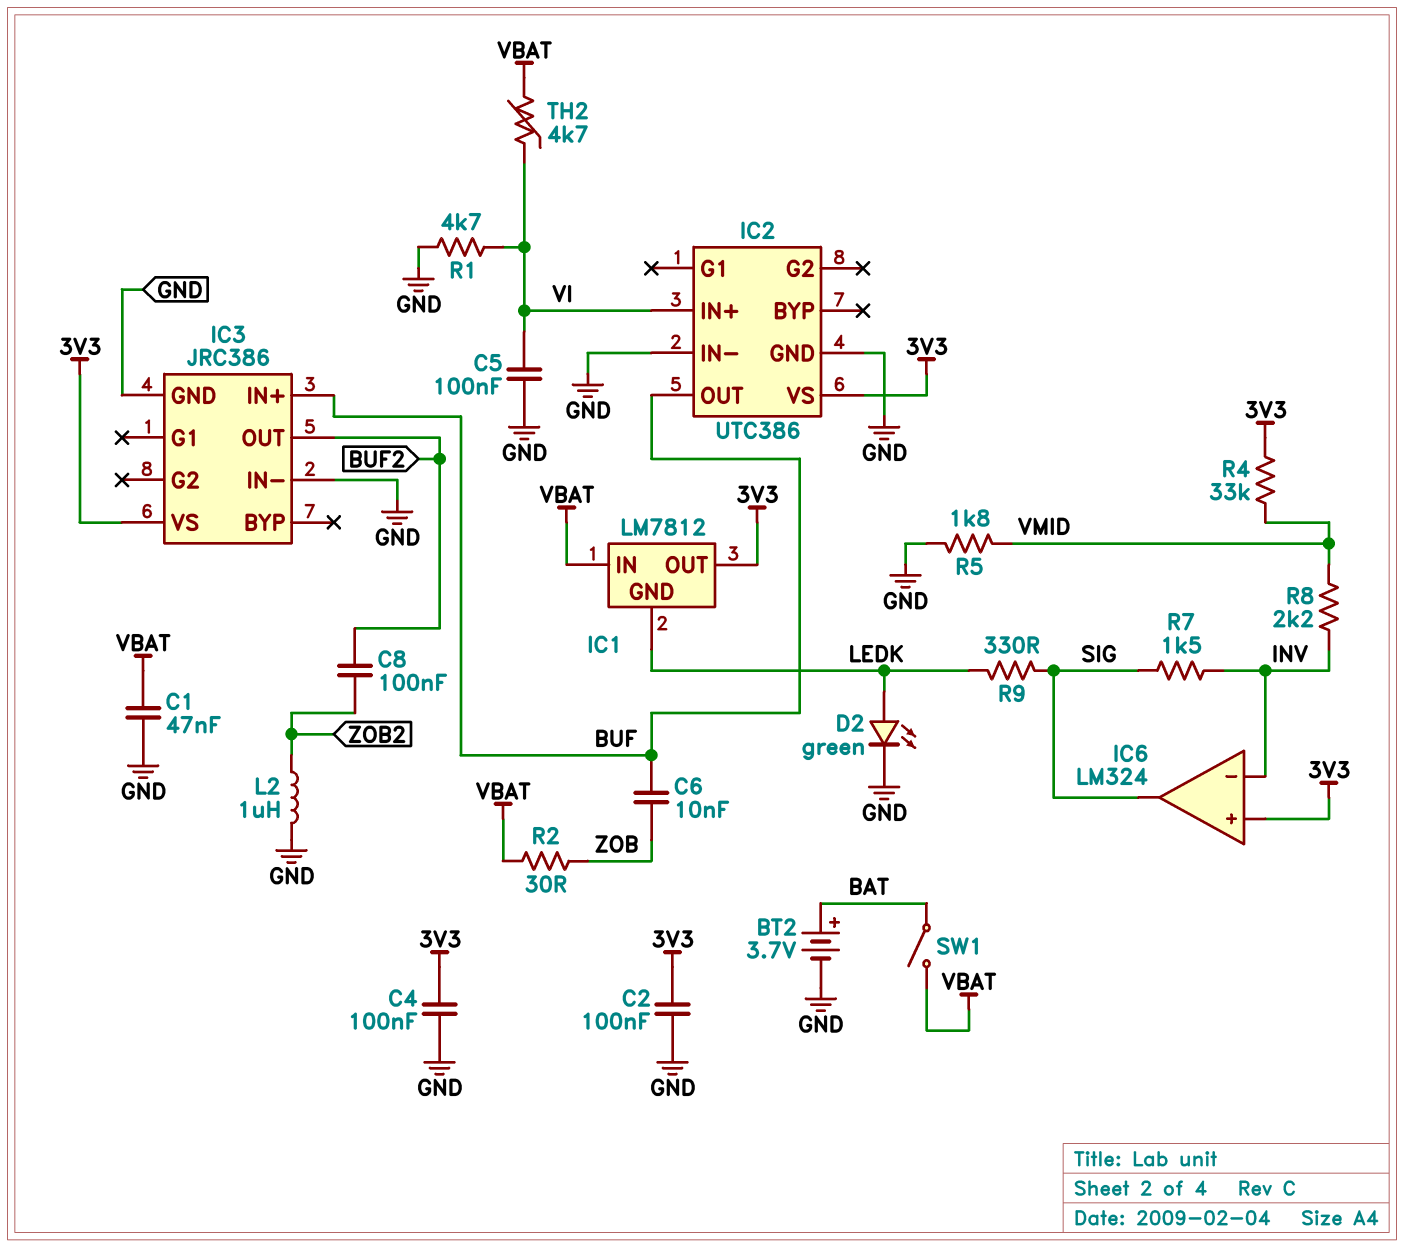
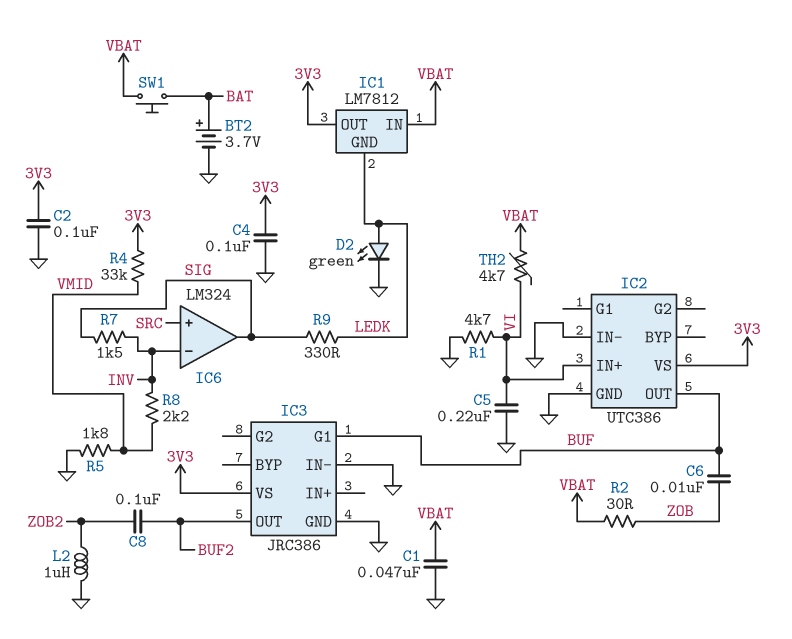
C5: 100nF (GND, VI) -> 220nF (GND, VI)
IC3 pin G1: none -> BUF
IC3 pin IN+: BUF -> none
IC6 pin in+: 3V3 -> SRC
SW1: switch (BAT, VBAT) -> button (BAT, VBAT)

